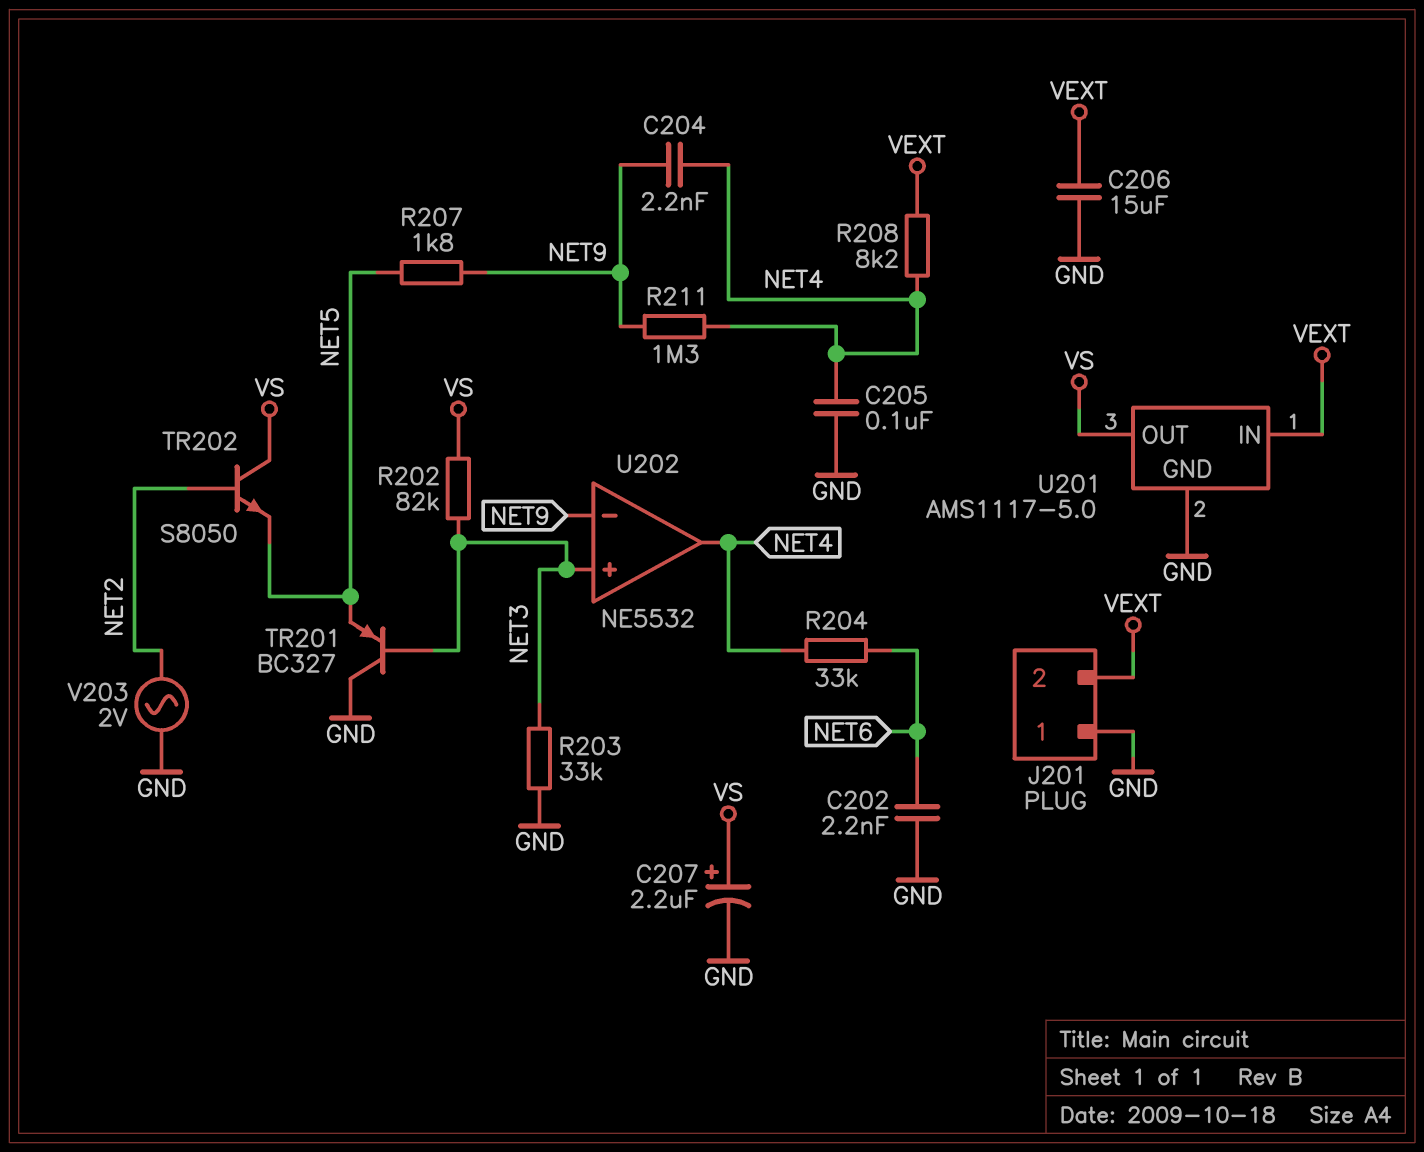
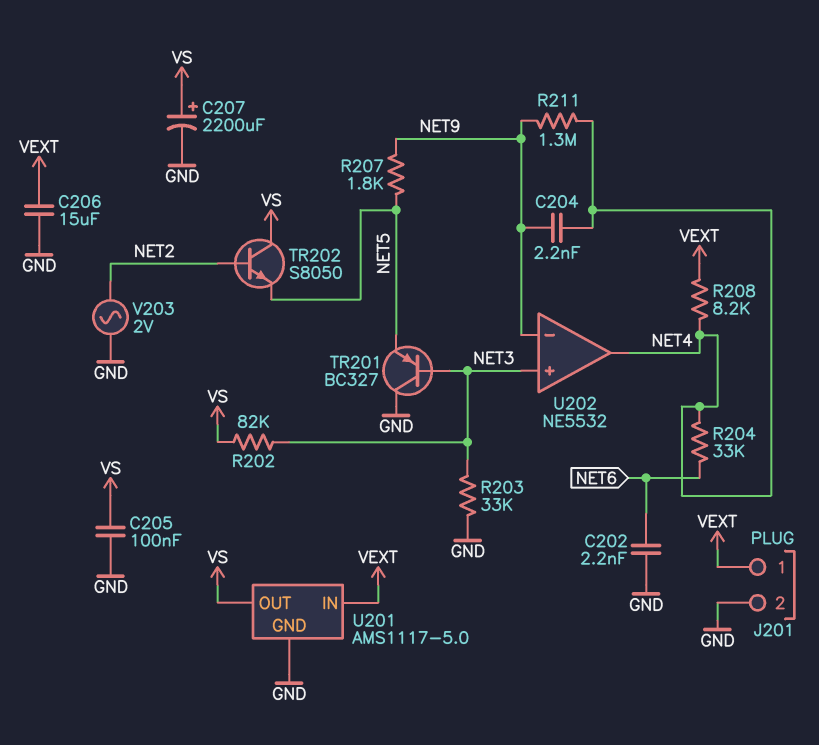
C205: 100nF (GND, NET4) -> 100nF (GND, VS)
C207: 2.2uF (plus VS, minus GND) -> 2200uF (plus VS, minus GND)
J201 pin 1: GND -> VEXT
J201 pin 2: VEXT -> GND

